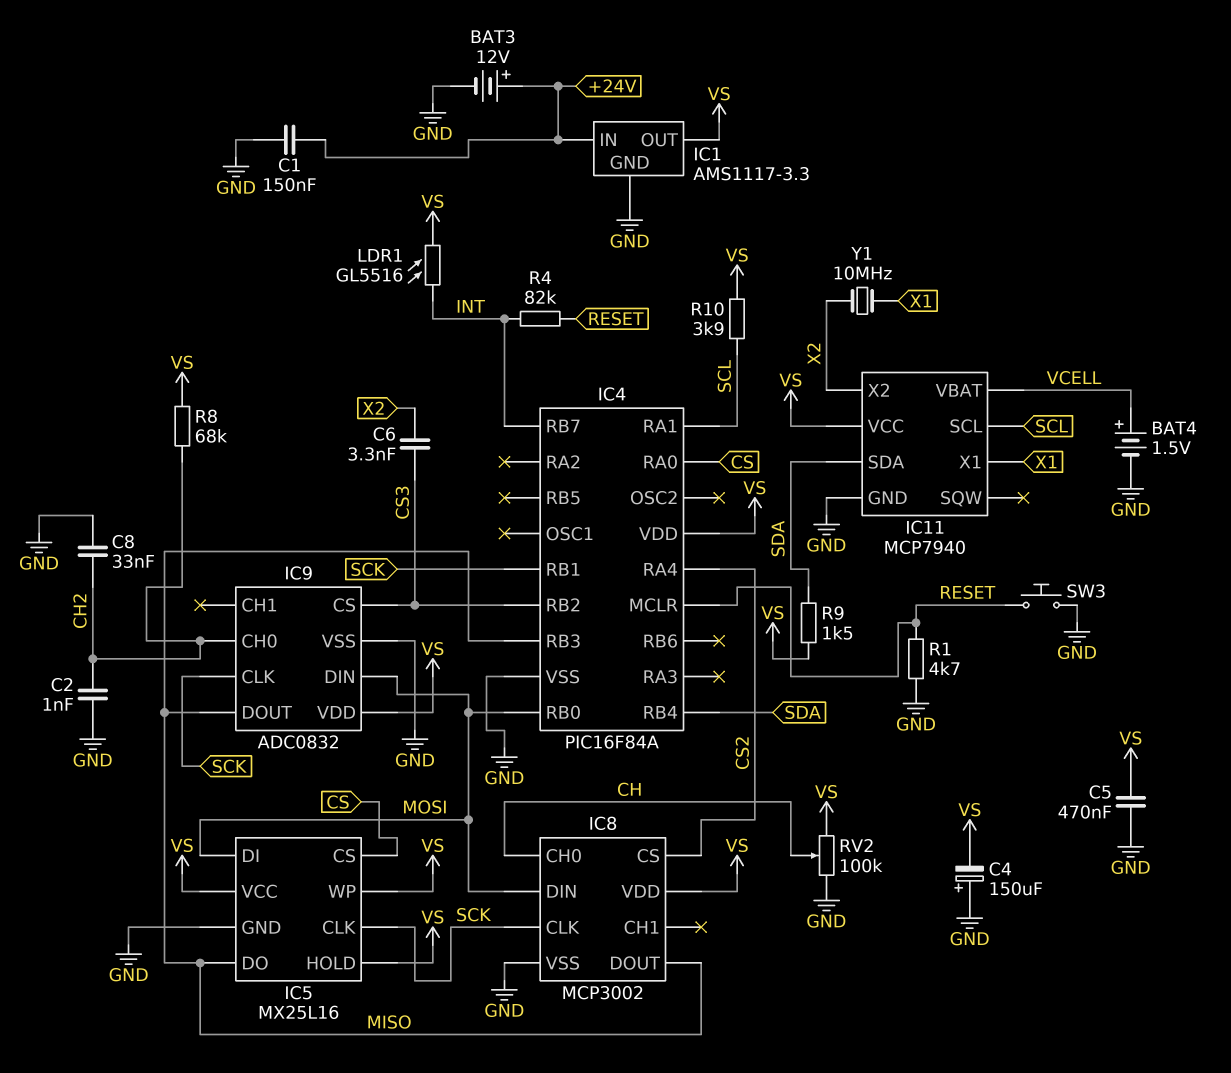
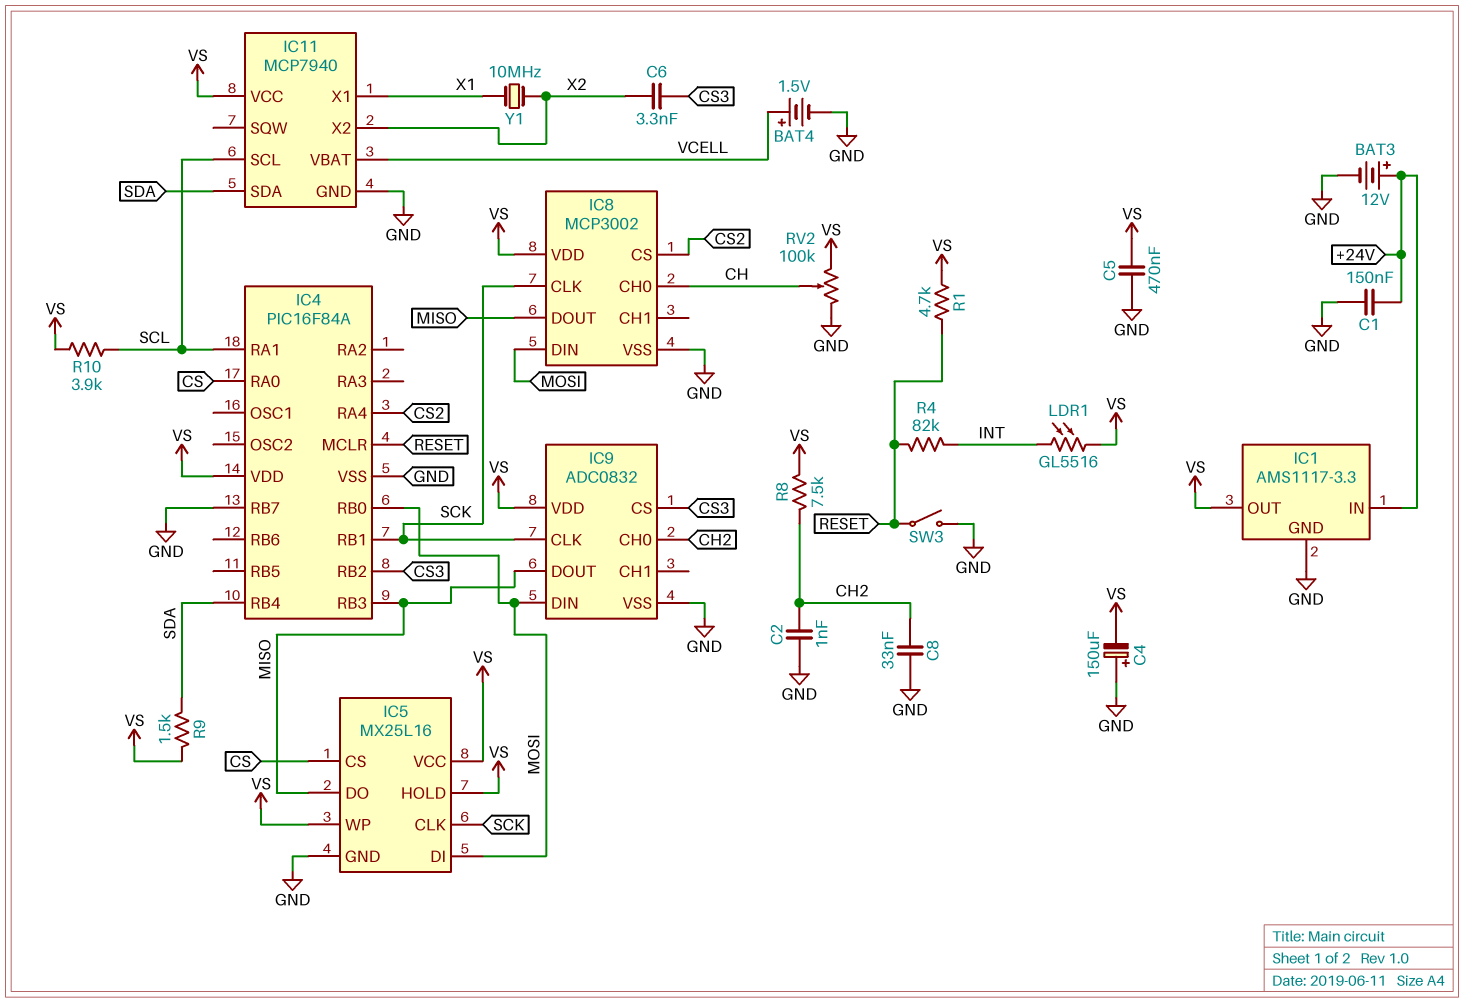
IC4 pin RB7: INT -> GND
R1: 4.7k (GND, RESET) -> 4.7k (RESET, VS)
R8: 68k (CH2, VS) -> 7.5k (CH2, VS)
SW3: button (GND, RESET) -> switch (GND, RESET)

